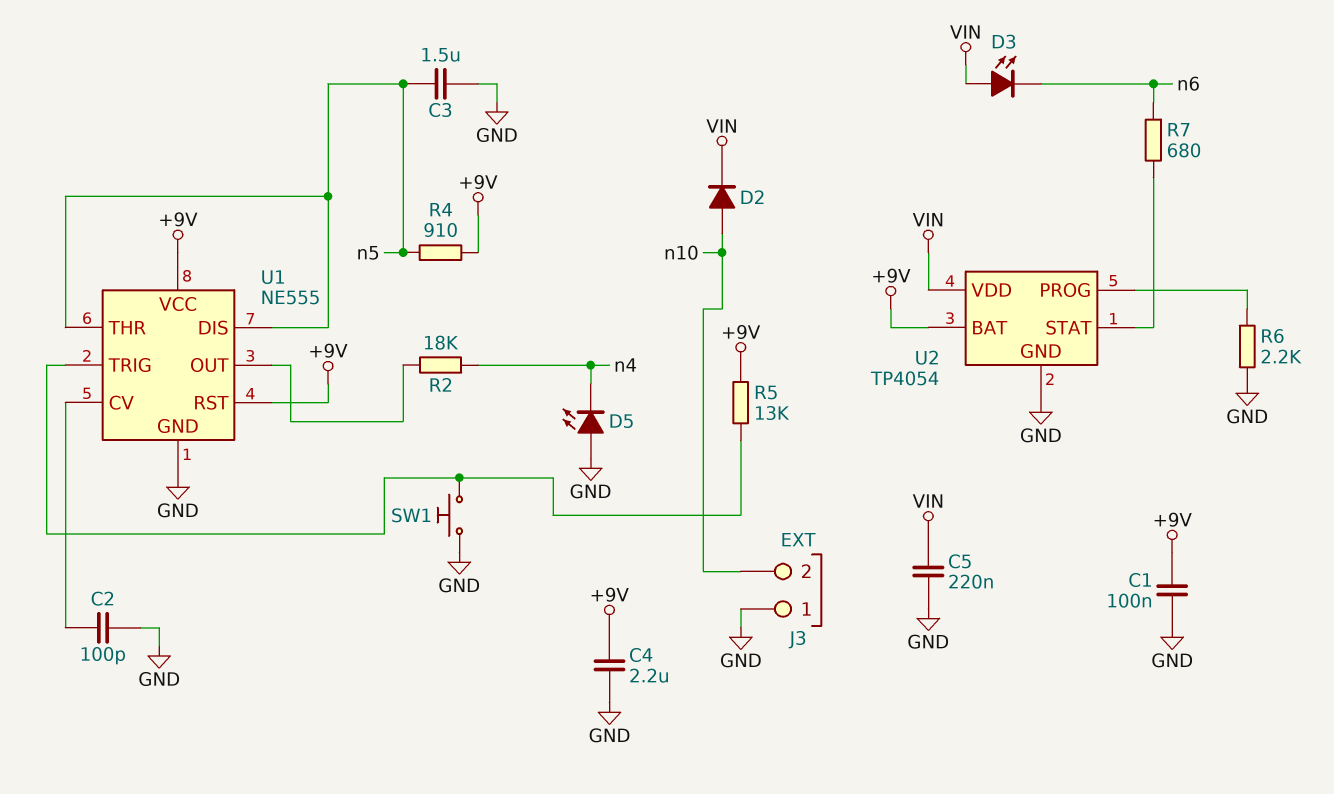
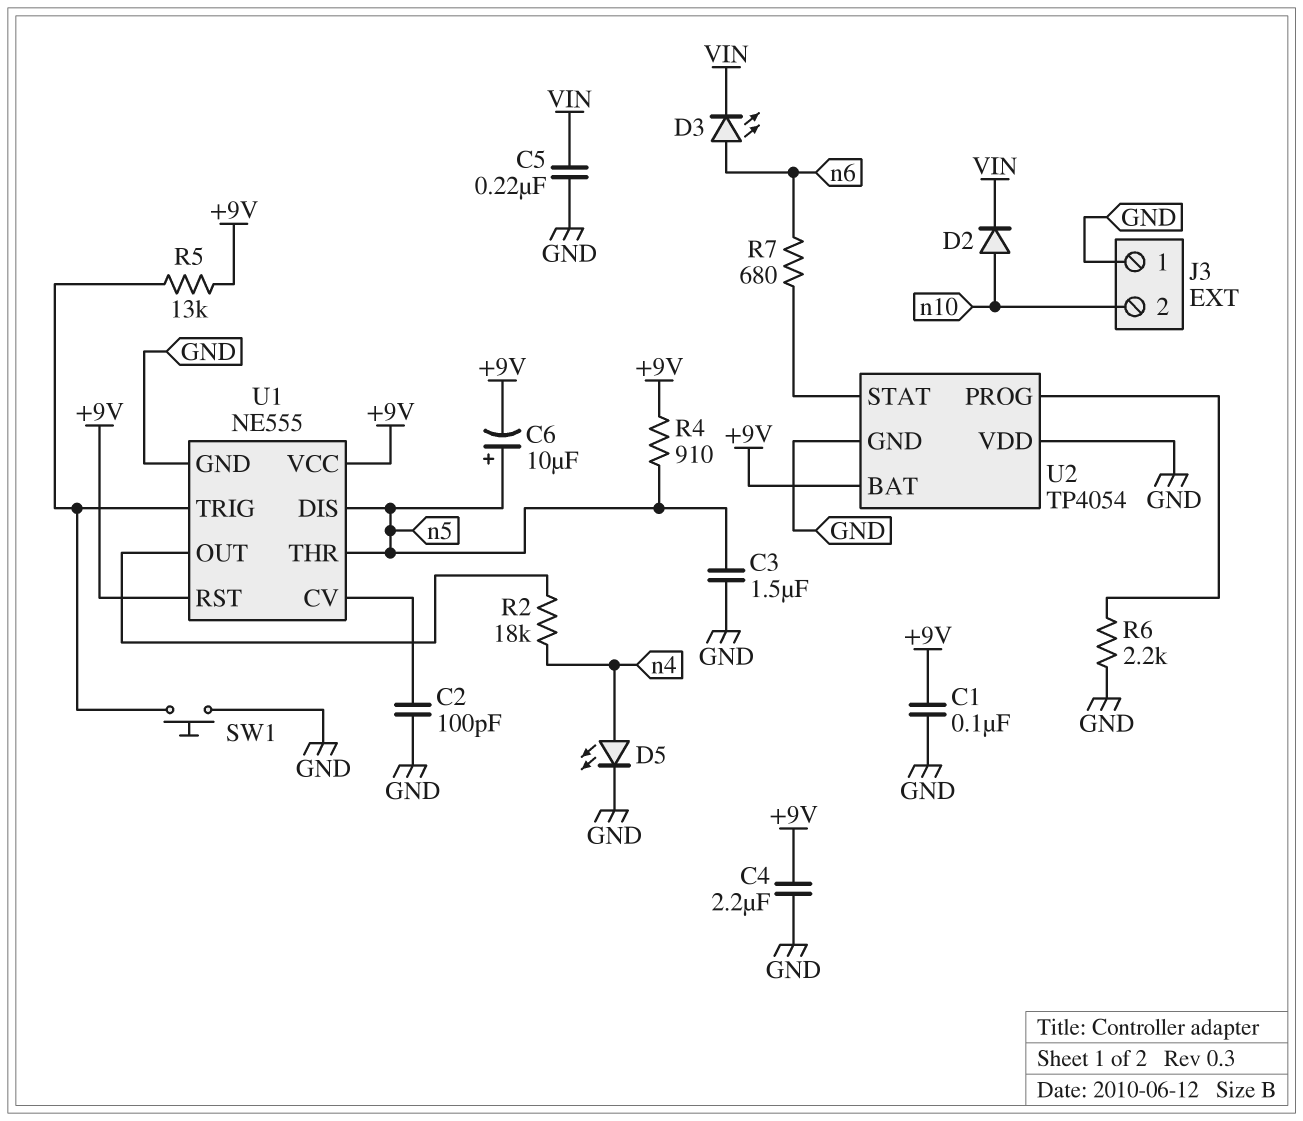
C6: none -> 10uF (plus n5, minus +9V)
D3: LED (A VIN, K n6) -> LED (A n6, K VIN)
D5: LED (A GND, K n4) -> LED (A n4, K GND)
U2 pin VDD: VIN -> GND

